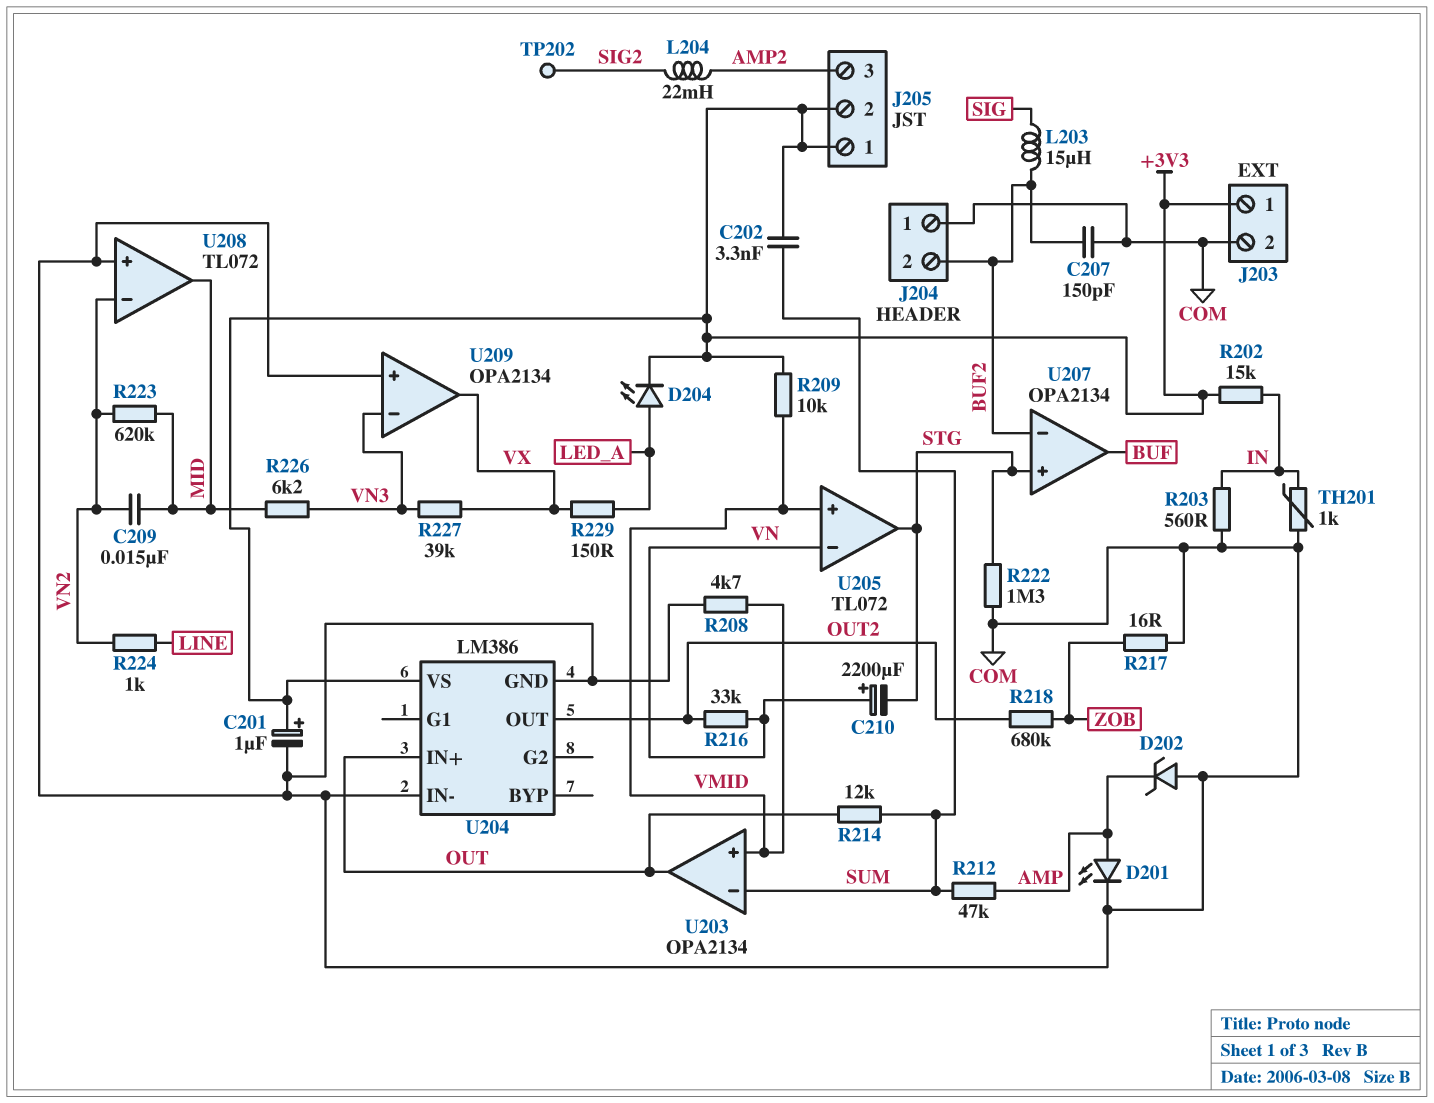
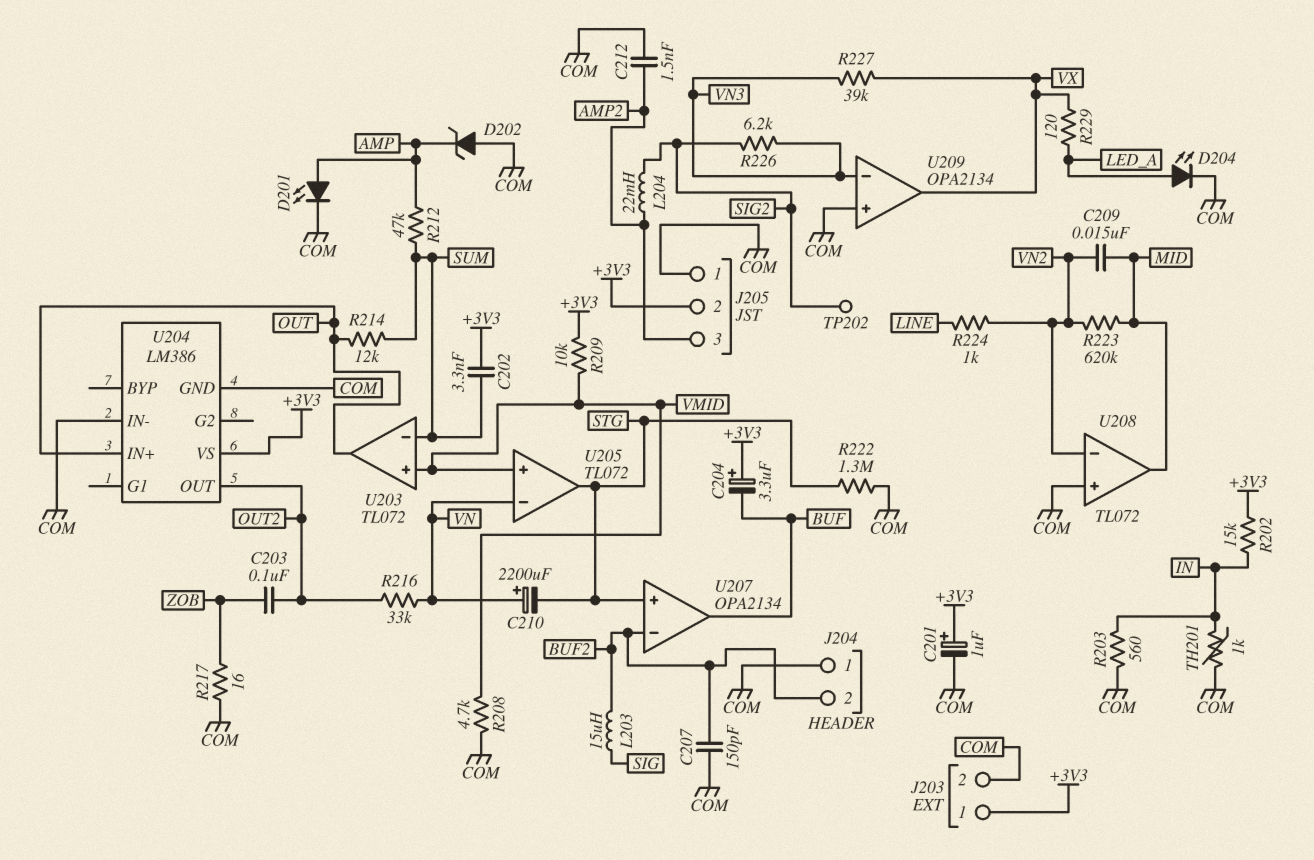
C203: none -> 100nF (OUT2, ZOB)
C204: none -> 3.3uF (plus +3V3, minus BUF)
C212: none -> 1.5nF (AMP2, COM)
D204: LED (A LED_A, K +3V3) -> LED (A LED_A, K COM)
J205 pin 1: +3V3 -> COM
R218: 680k (OUT2, ZOB) -> none
R226: 6.2k (MID, VN3) -> 6.2k (SIG2, VN3)
R229: 150 (LED_A, VX) -> 120 (LED_A, VX)
U203: OPA2134 -> TL072

